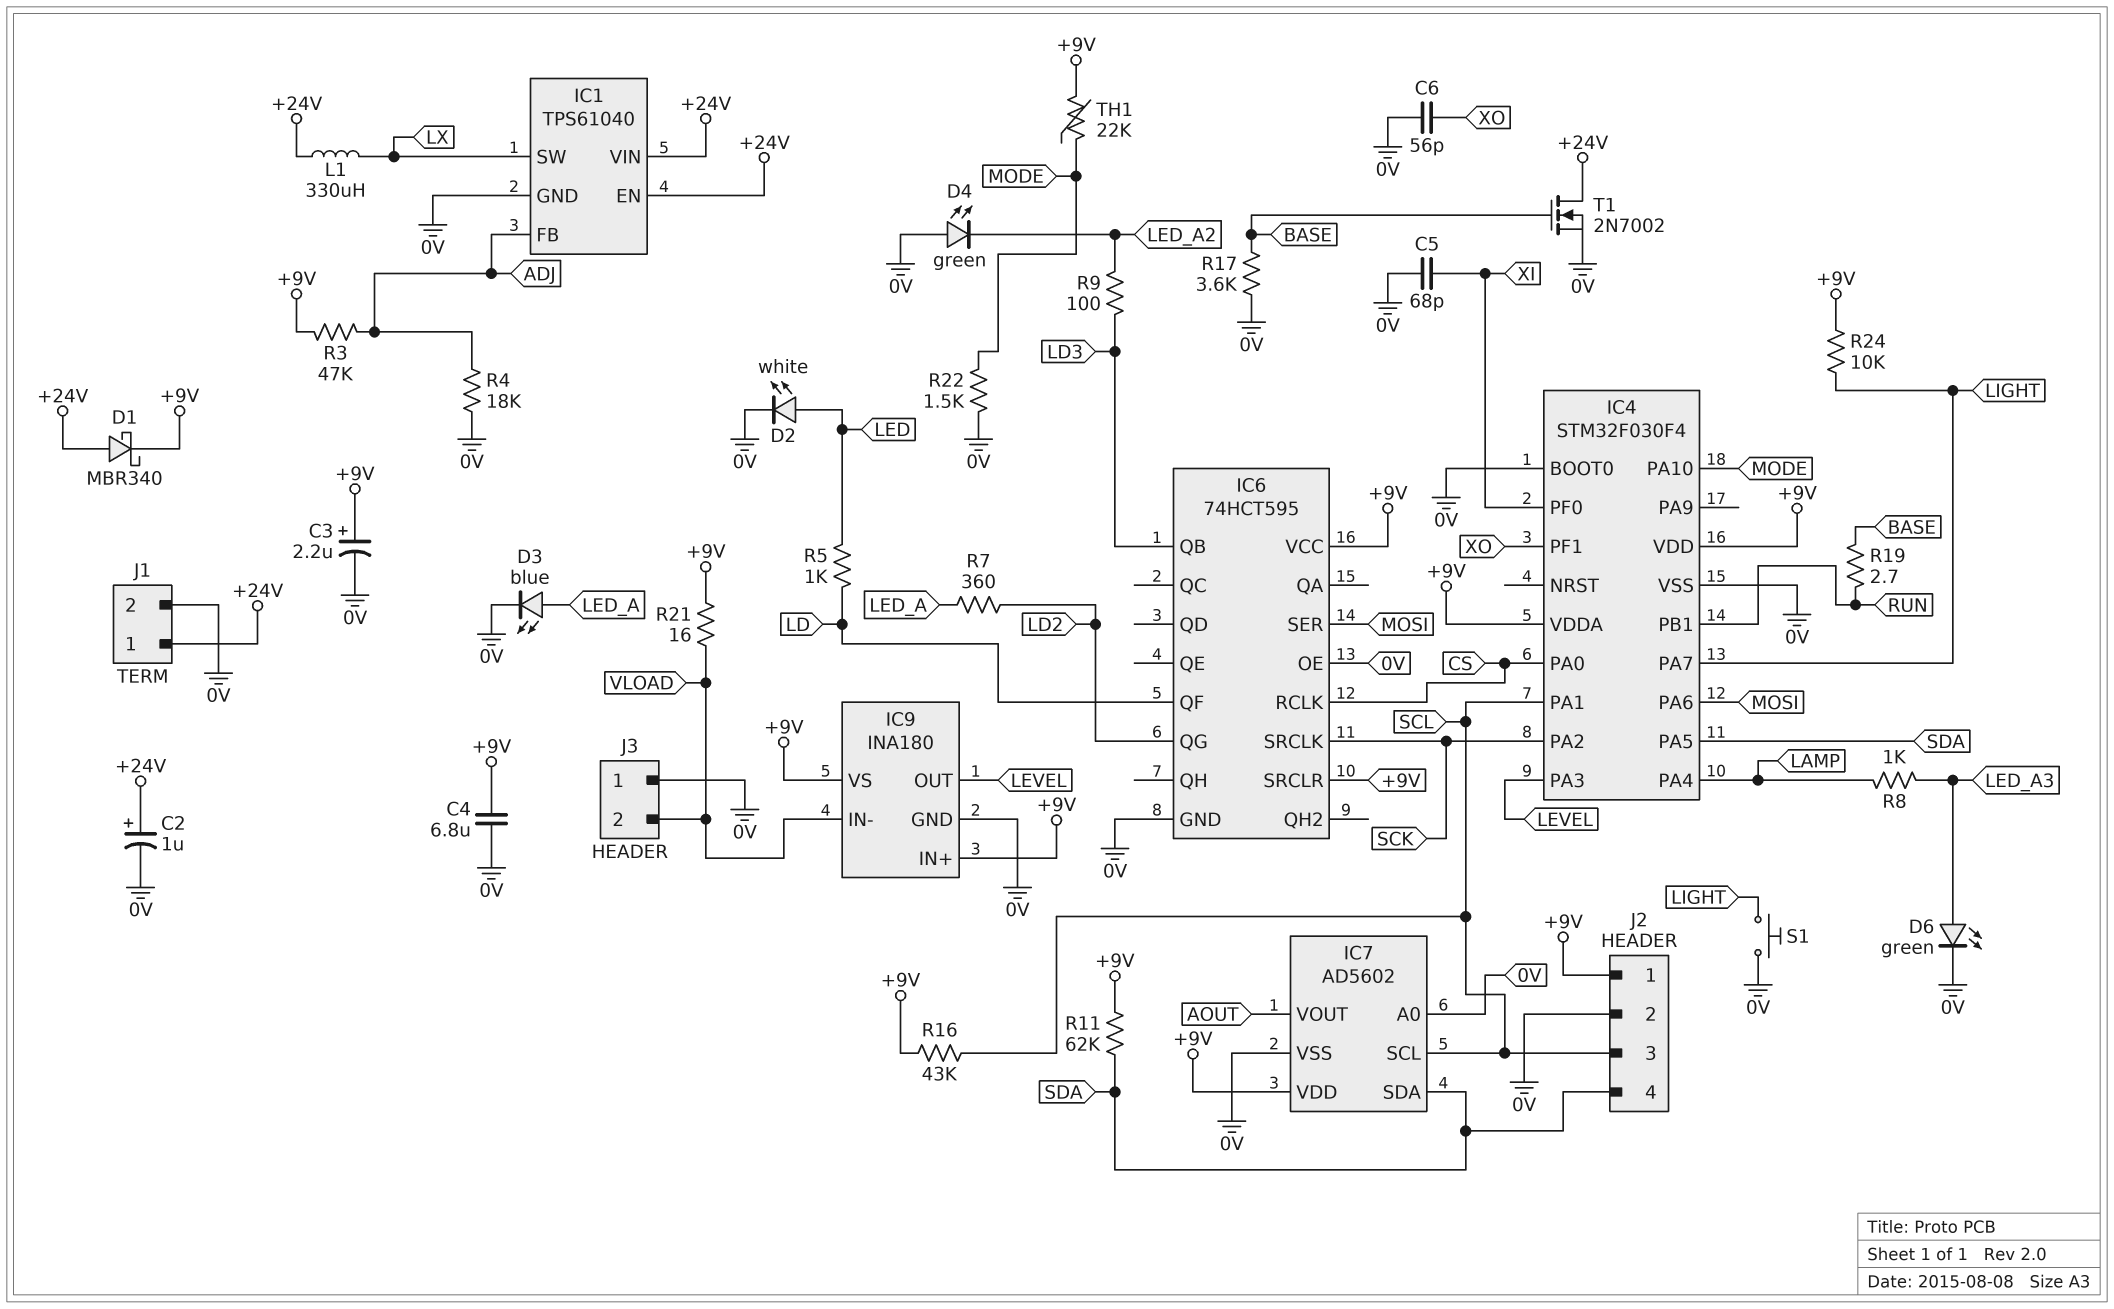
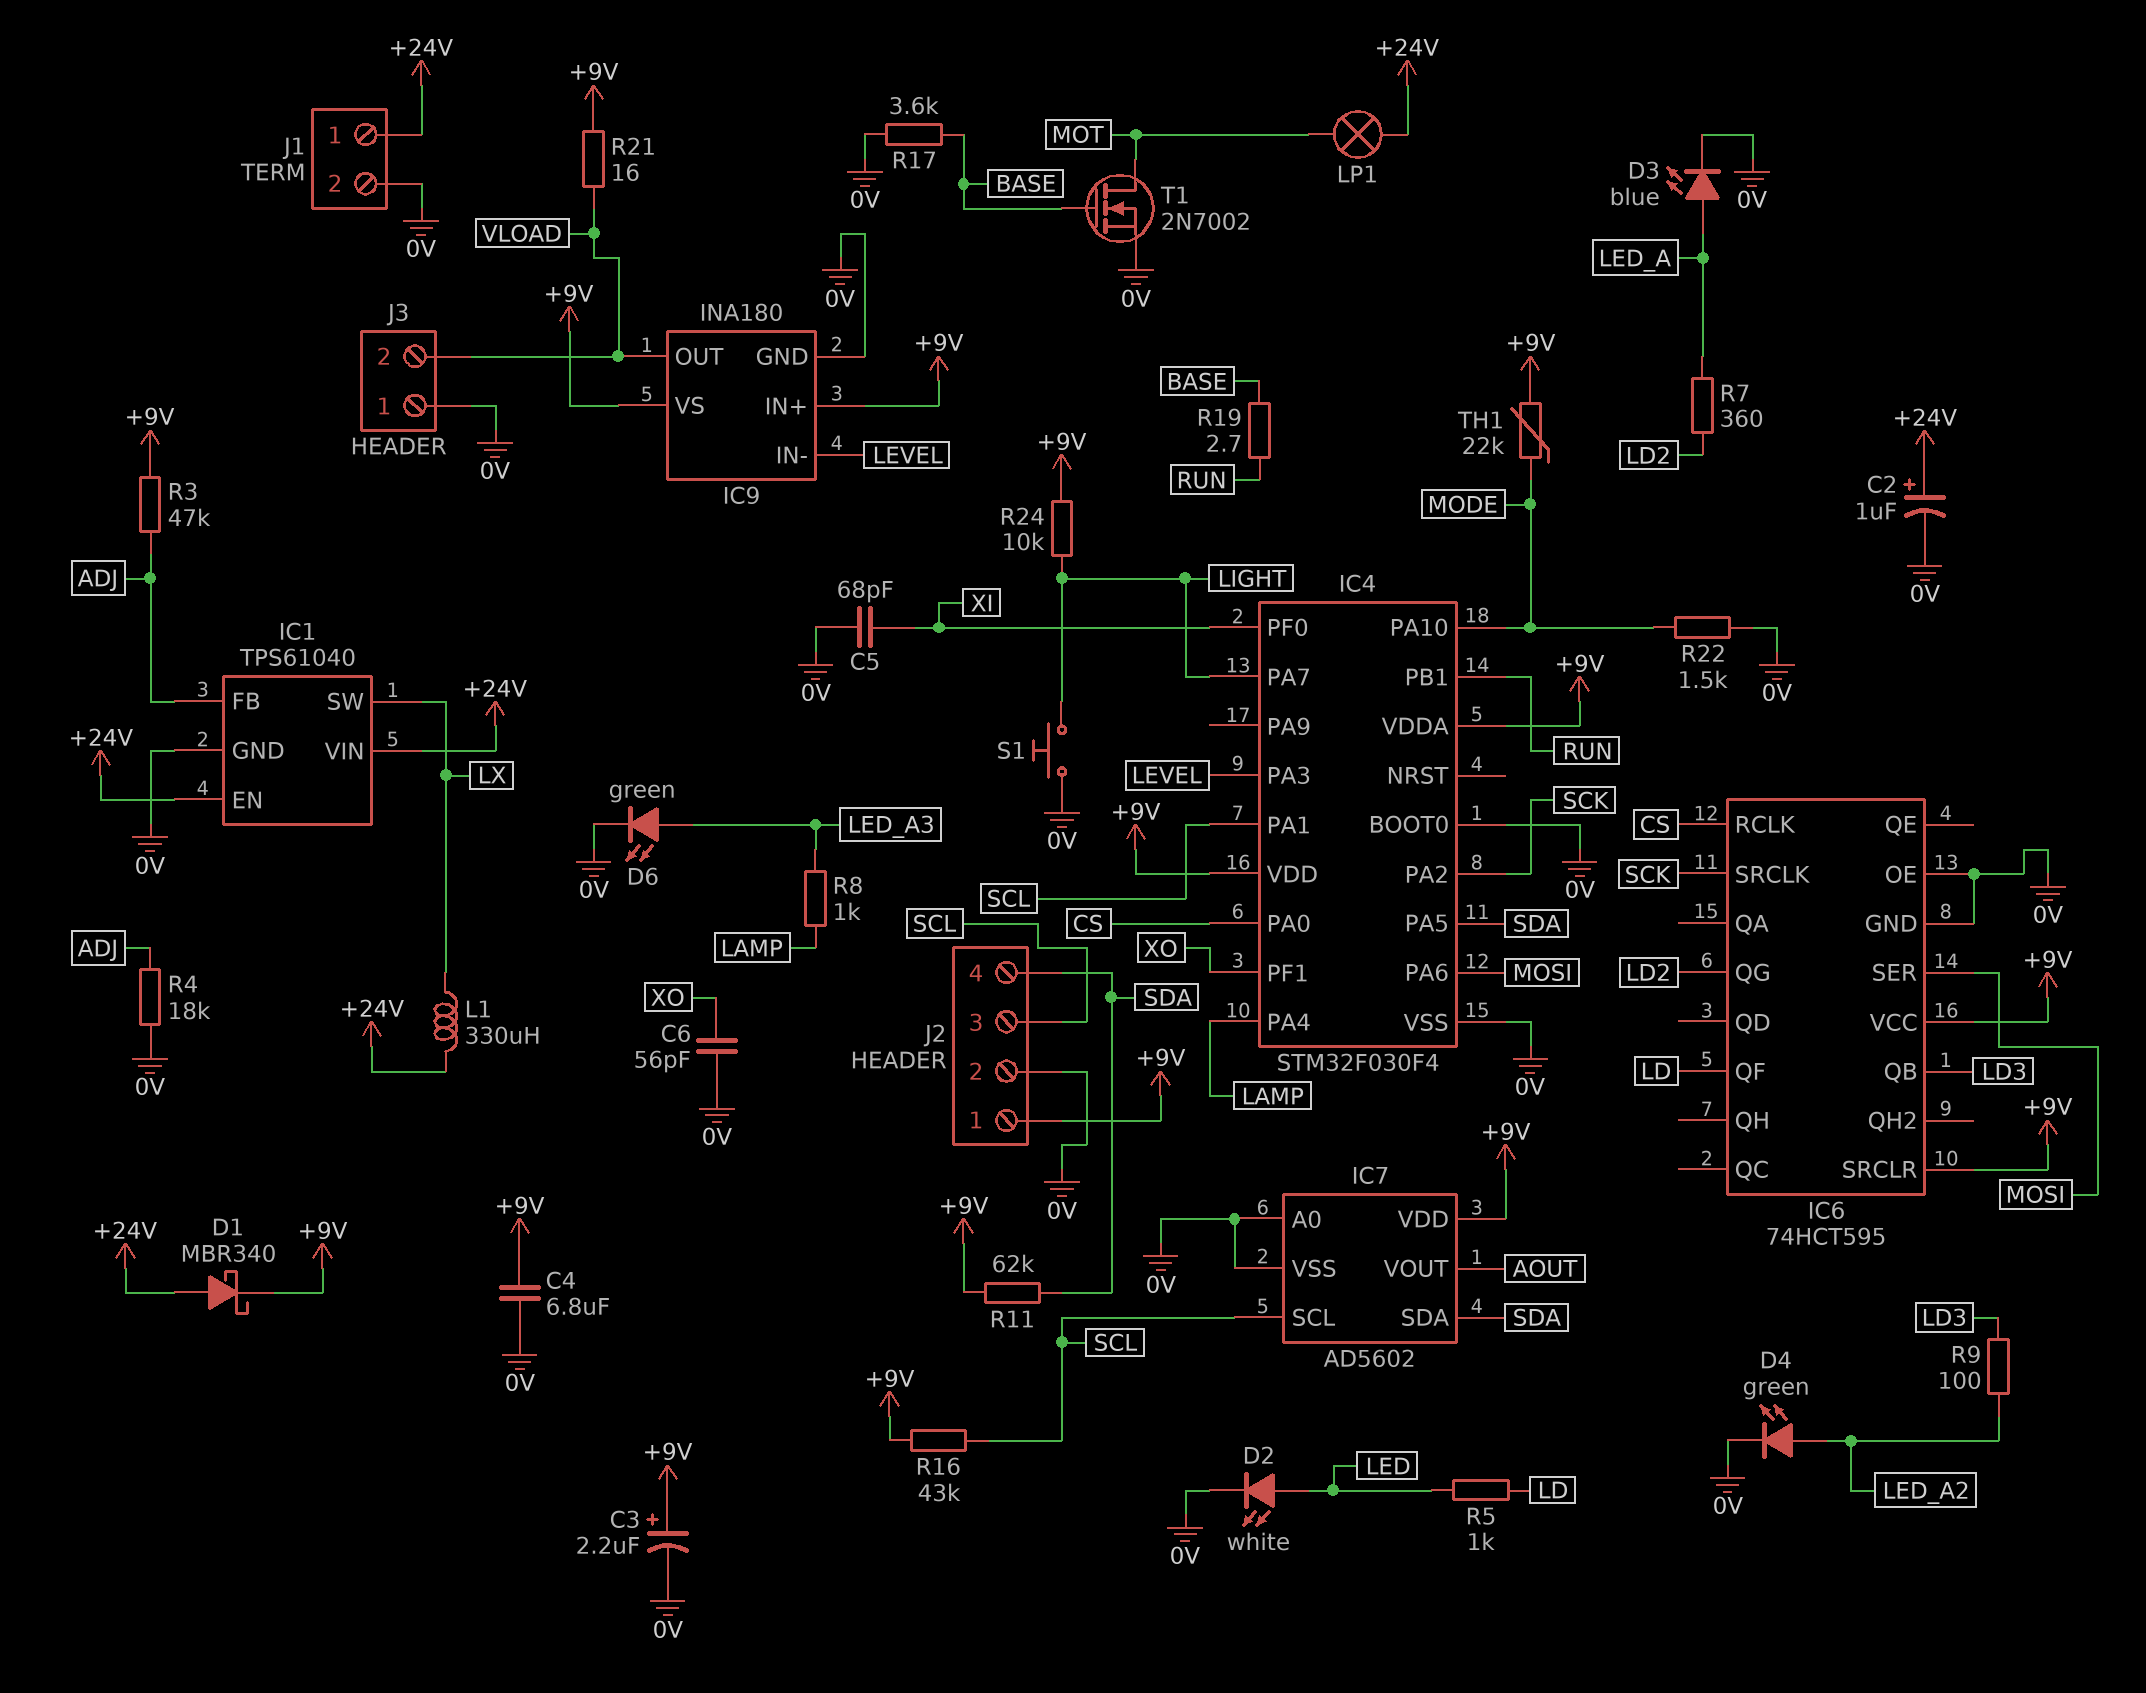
D4: LED green (A 0V, K LED_A2) -> LED green (A LED_A2, K 0V)
IC9 pin IN-: VLOAD -> LEVEL
IC9 pin OUT: LEVEL -> VLOAD
LP1: none -> lamp (+24V, MOT)
T1: NMOS 2N7002 (G BASE, D +24V, S 0V) -> NMOS 2N7002 (G BASE, D MOT, S 0V)

